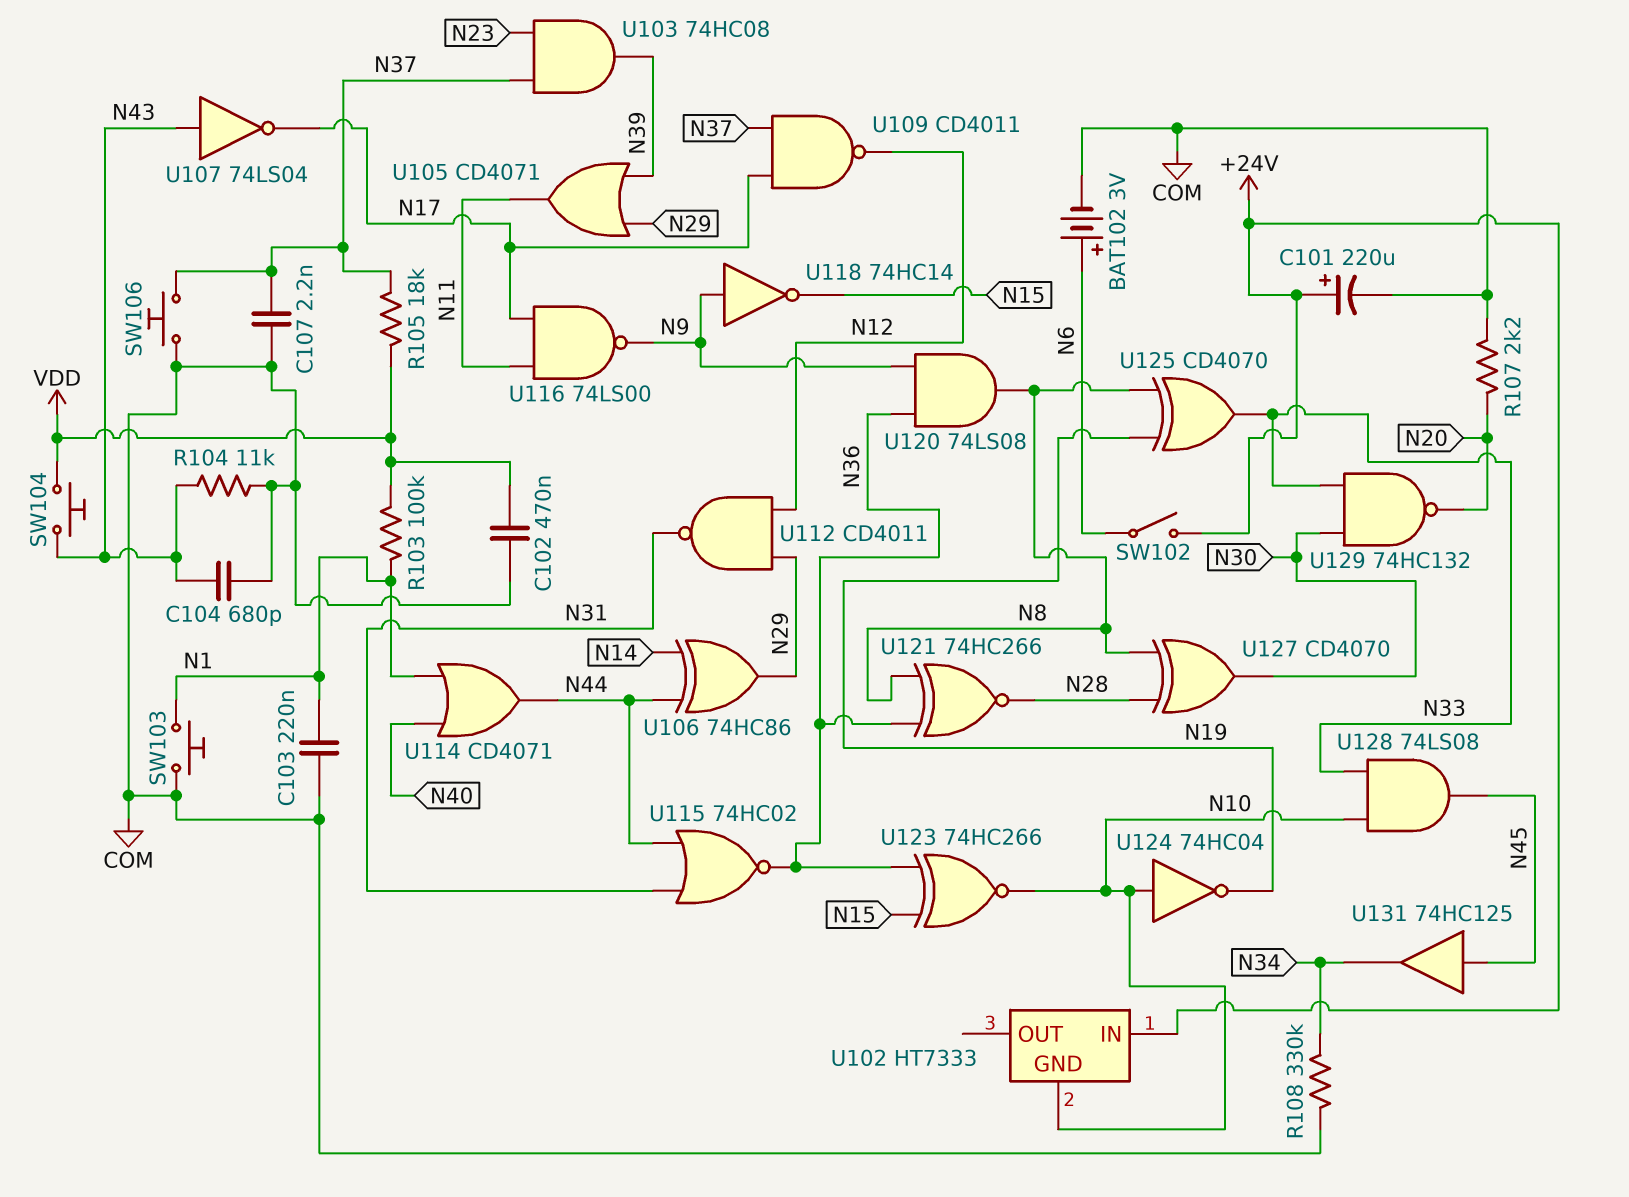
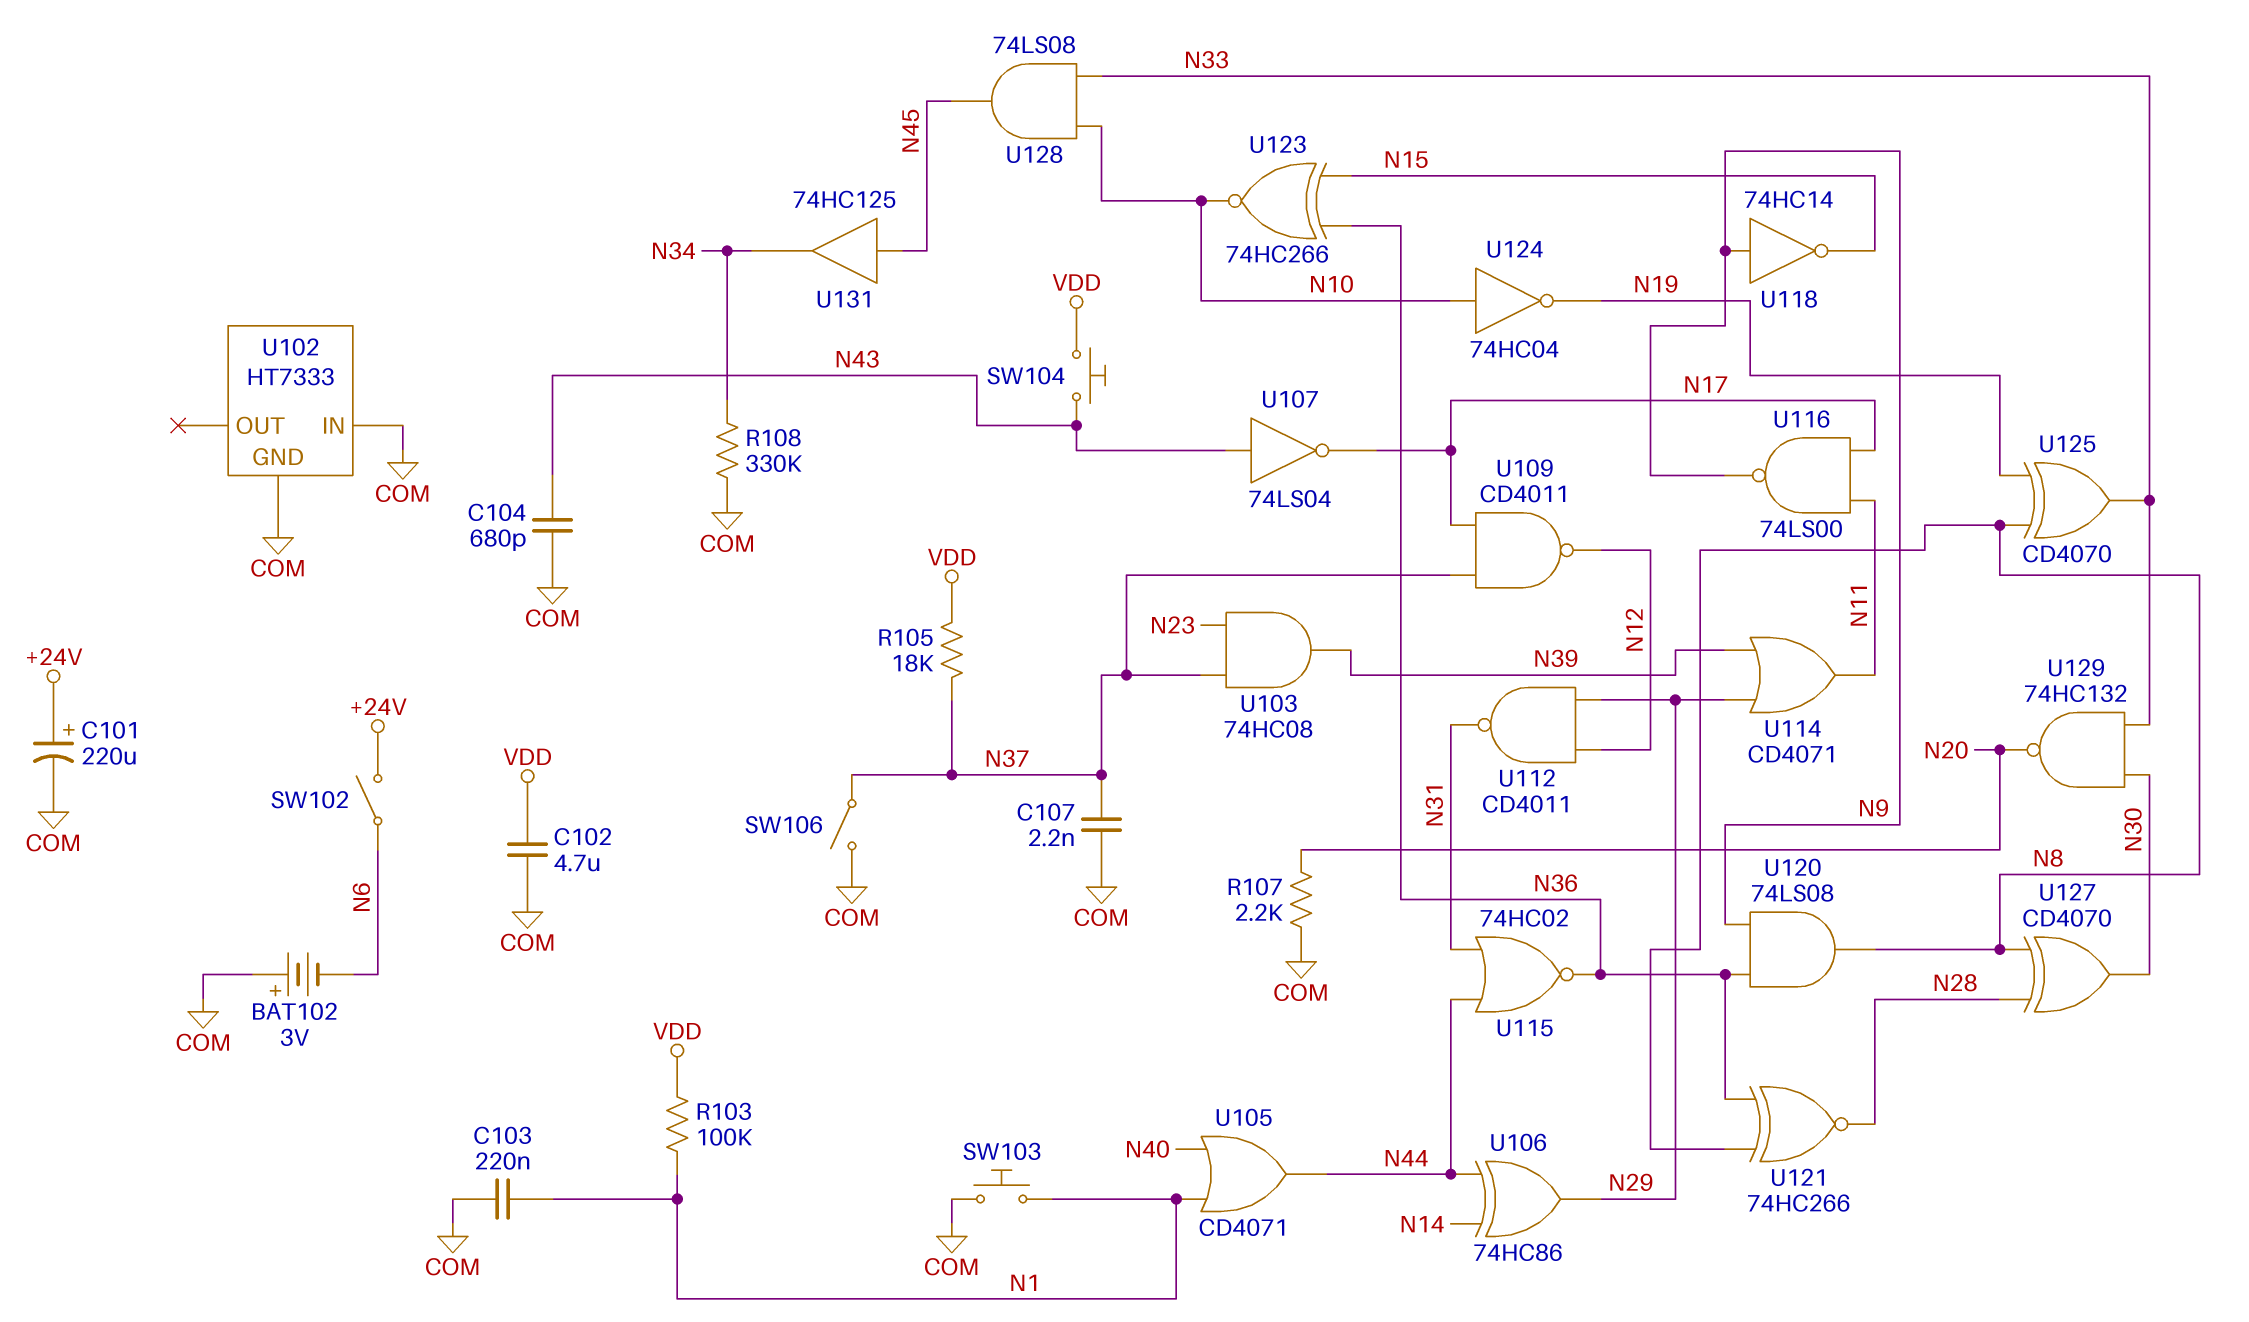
BAT102: 3V (plus N6, minus COM) -> 3V (plus COM, minus N6)
C102: 470nF (COM, VDD) -> 4.7uF (COM, VDD)
R104: 11k (COM, N43) -> none
SW106: button (COM, N37) -> switch (COM, N37)
U102 pin GND: N10 -> COM
U102 pin IN: +24V -> COM
U105: OR CD4071 (in N29, in N39, out N11) -> OR CD4071 (in N1, in N40, out N44)
U114: OR CD4071 (in N1, in N40, out N44) -> OR CD4071 (in N29, in N39, out N11)

